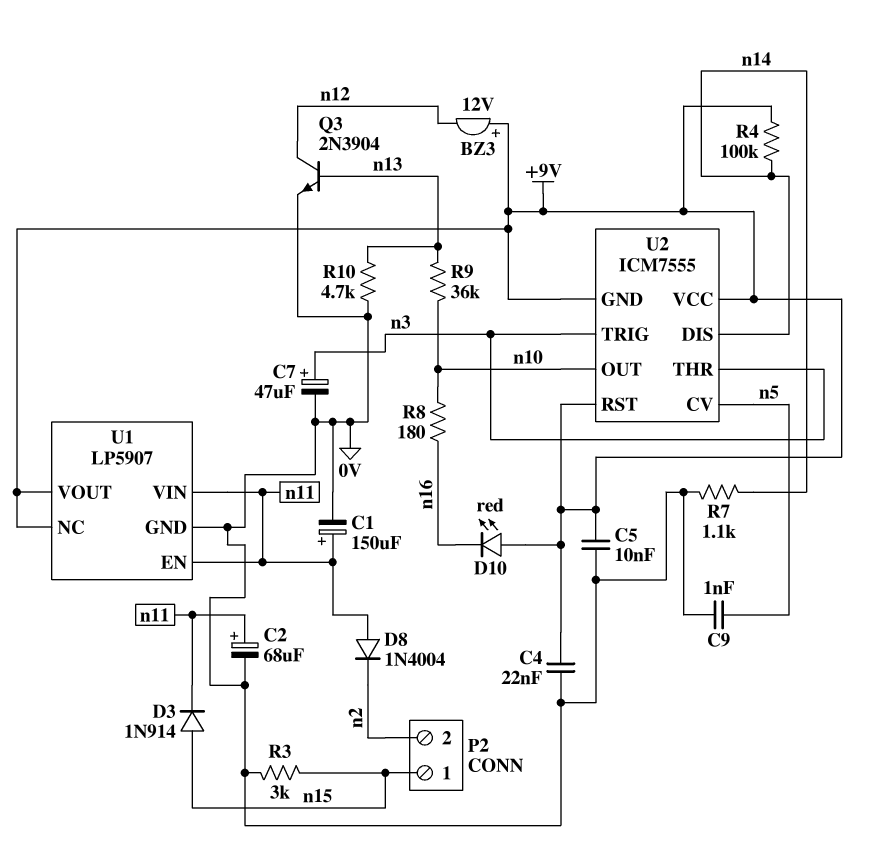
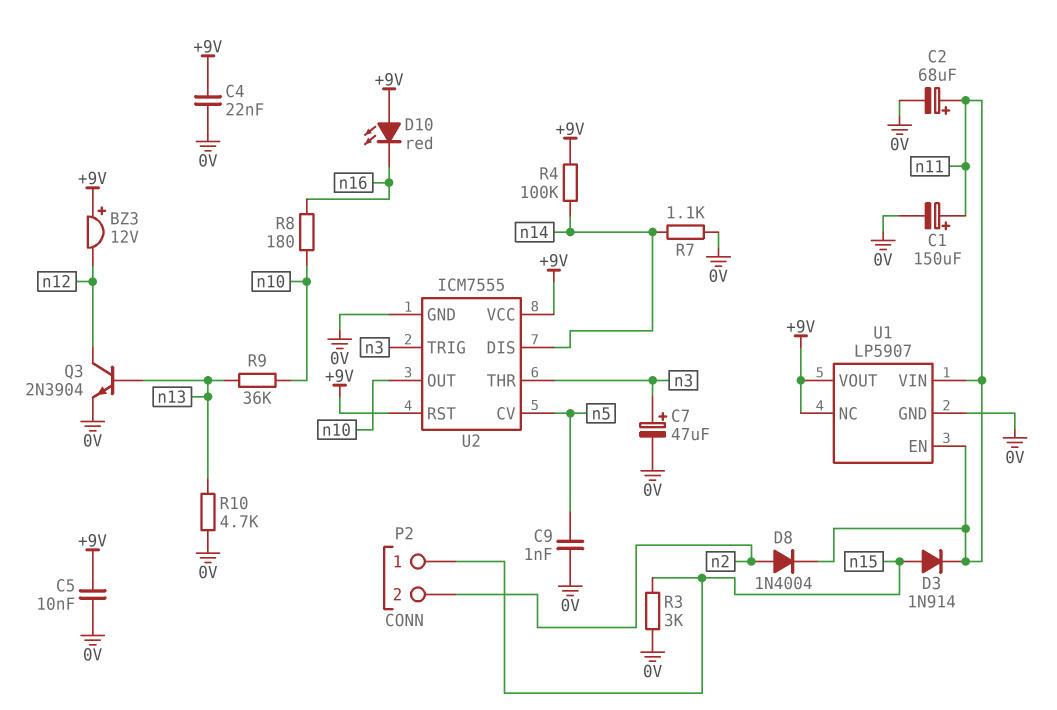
D8: diode 1N4004 (A n11, K n2) -> diode 1N4004 (A n2, K n11)
U2 pin GND: +9V -> 0V

